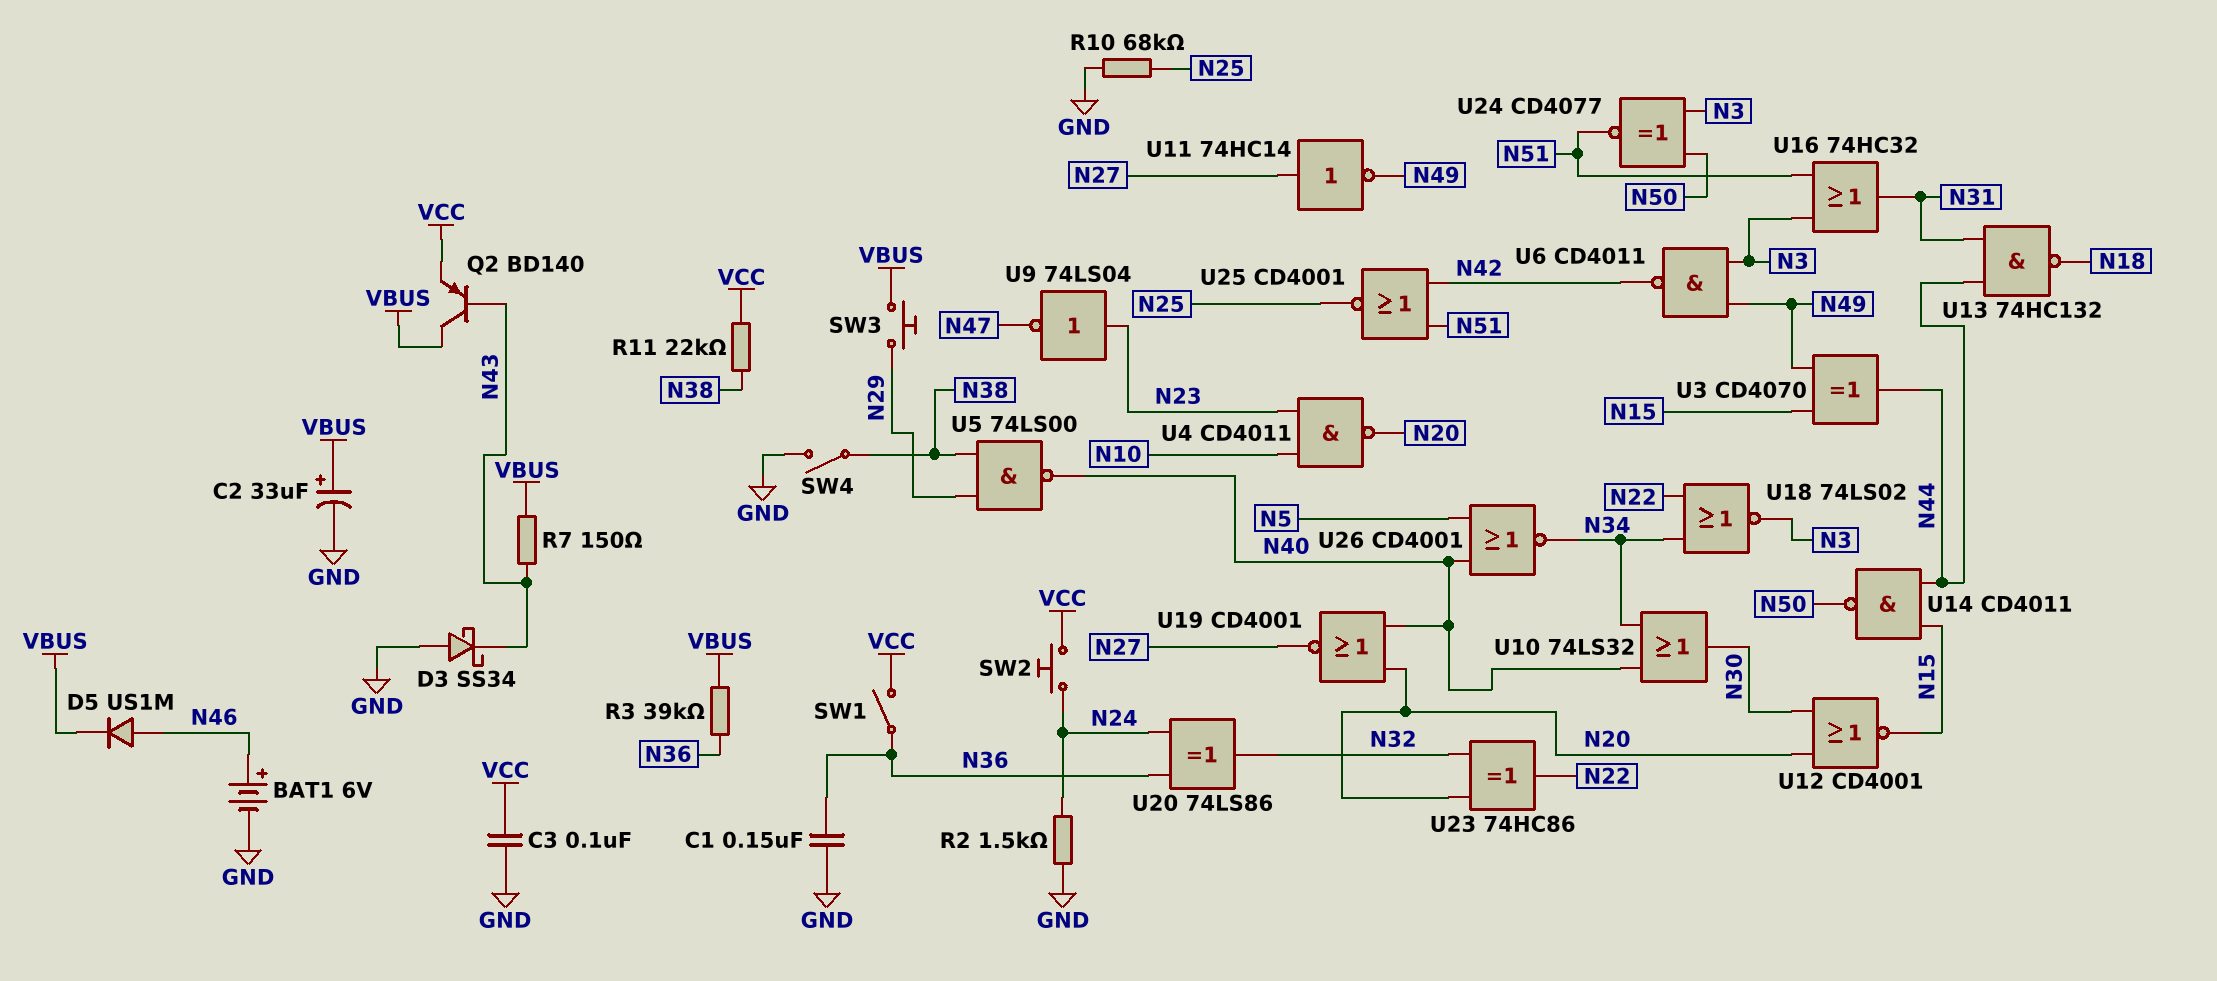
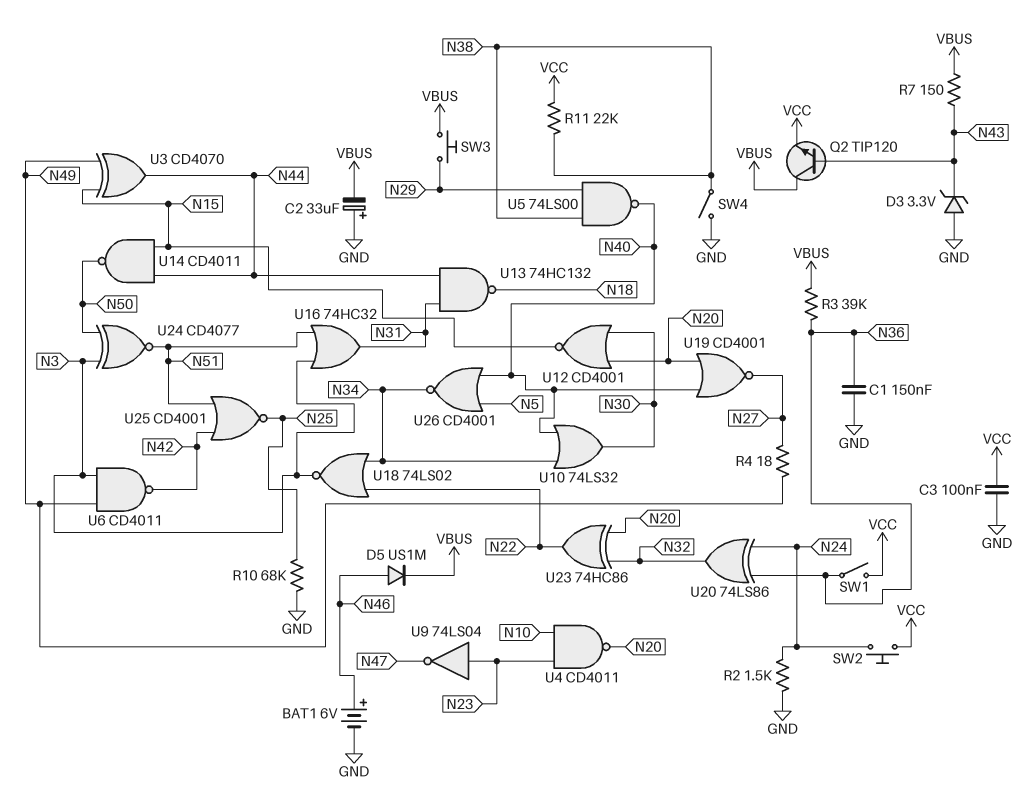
C2: 33uF (plus VBUS, minus GND) -> 33uF (plus GND, minus VBUS)
D3: schottky SS34 (A GND, K N43) -> zener 3.3V (A GND, K N43)
Q2: PNP BD140 (B N43, C VBUS, E VCC) -> NPN TIP120 (B N43, C VBUS, E VCC)
R4: none -> 18 (N27, N49)
U11: NOT 74HC14 (in N27, out N49) -> none

